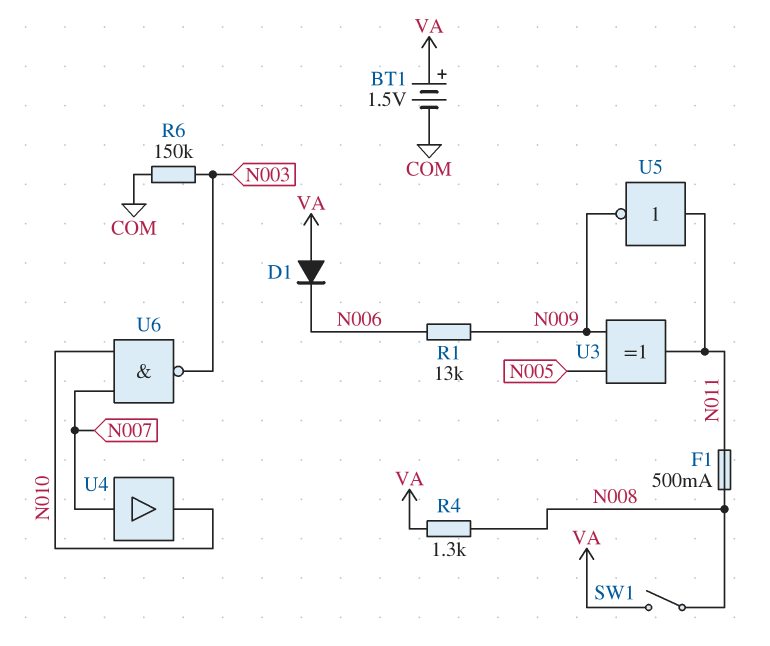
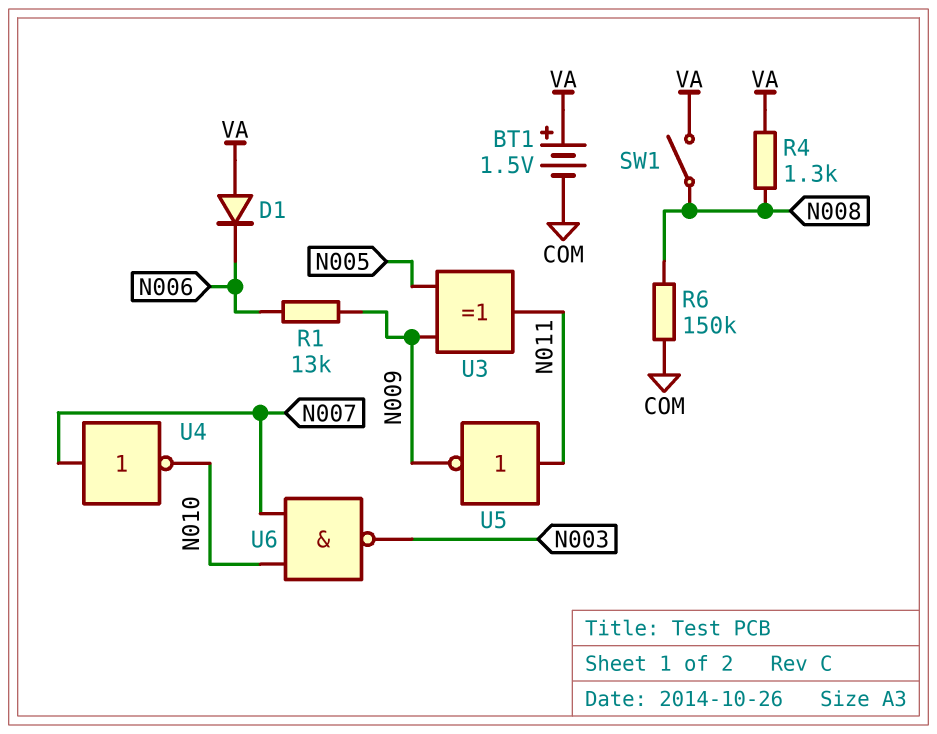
F1: 500mA (N008, N011) -> none
R6: 150k (COM, N003) -> 150k (COM, N008)
U4: buffer (in N007, out N010) -> NOT (in N007, out N010)

